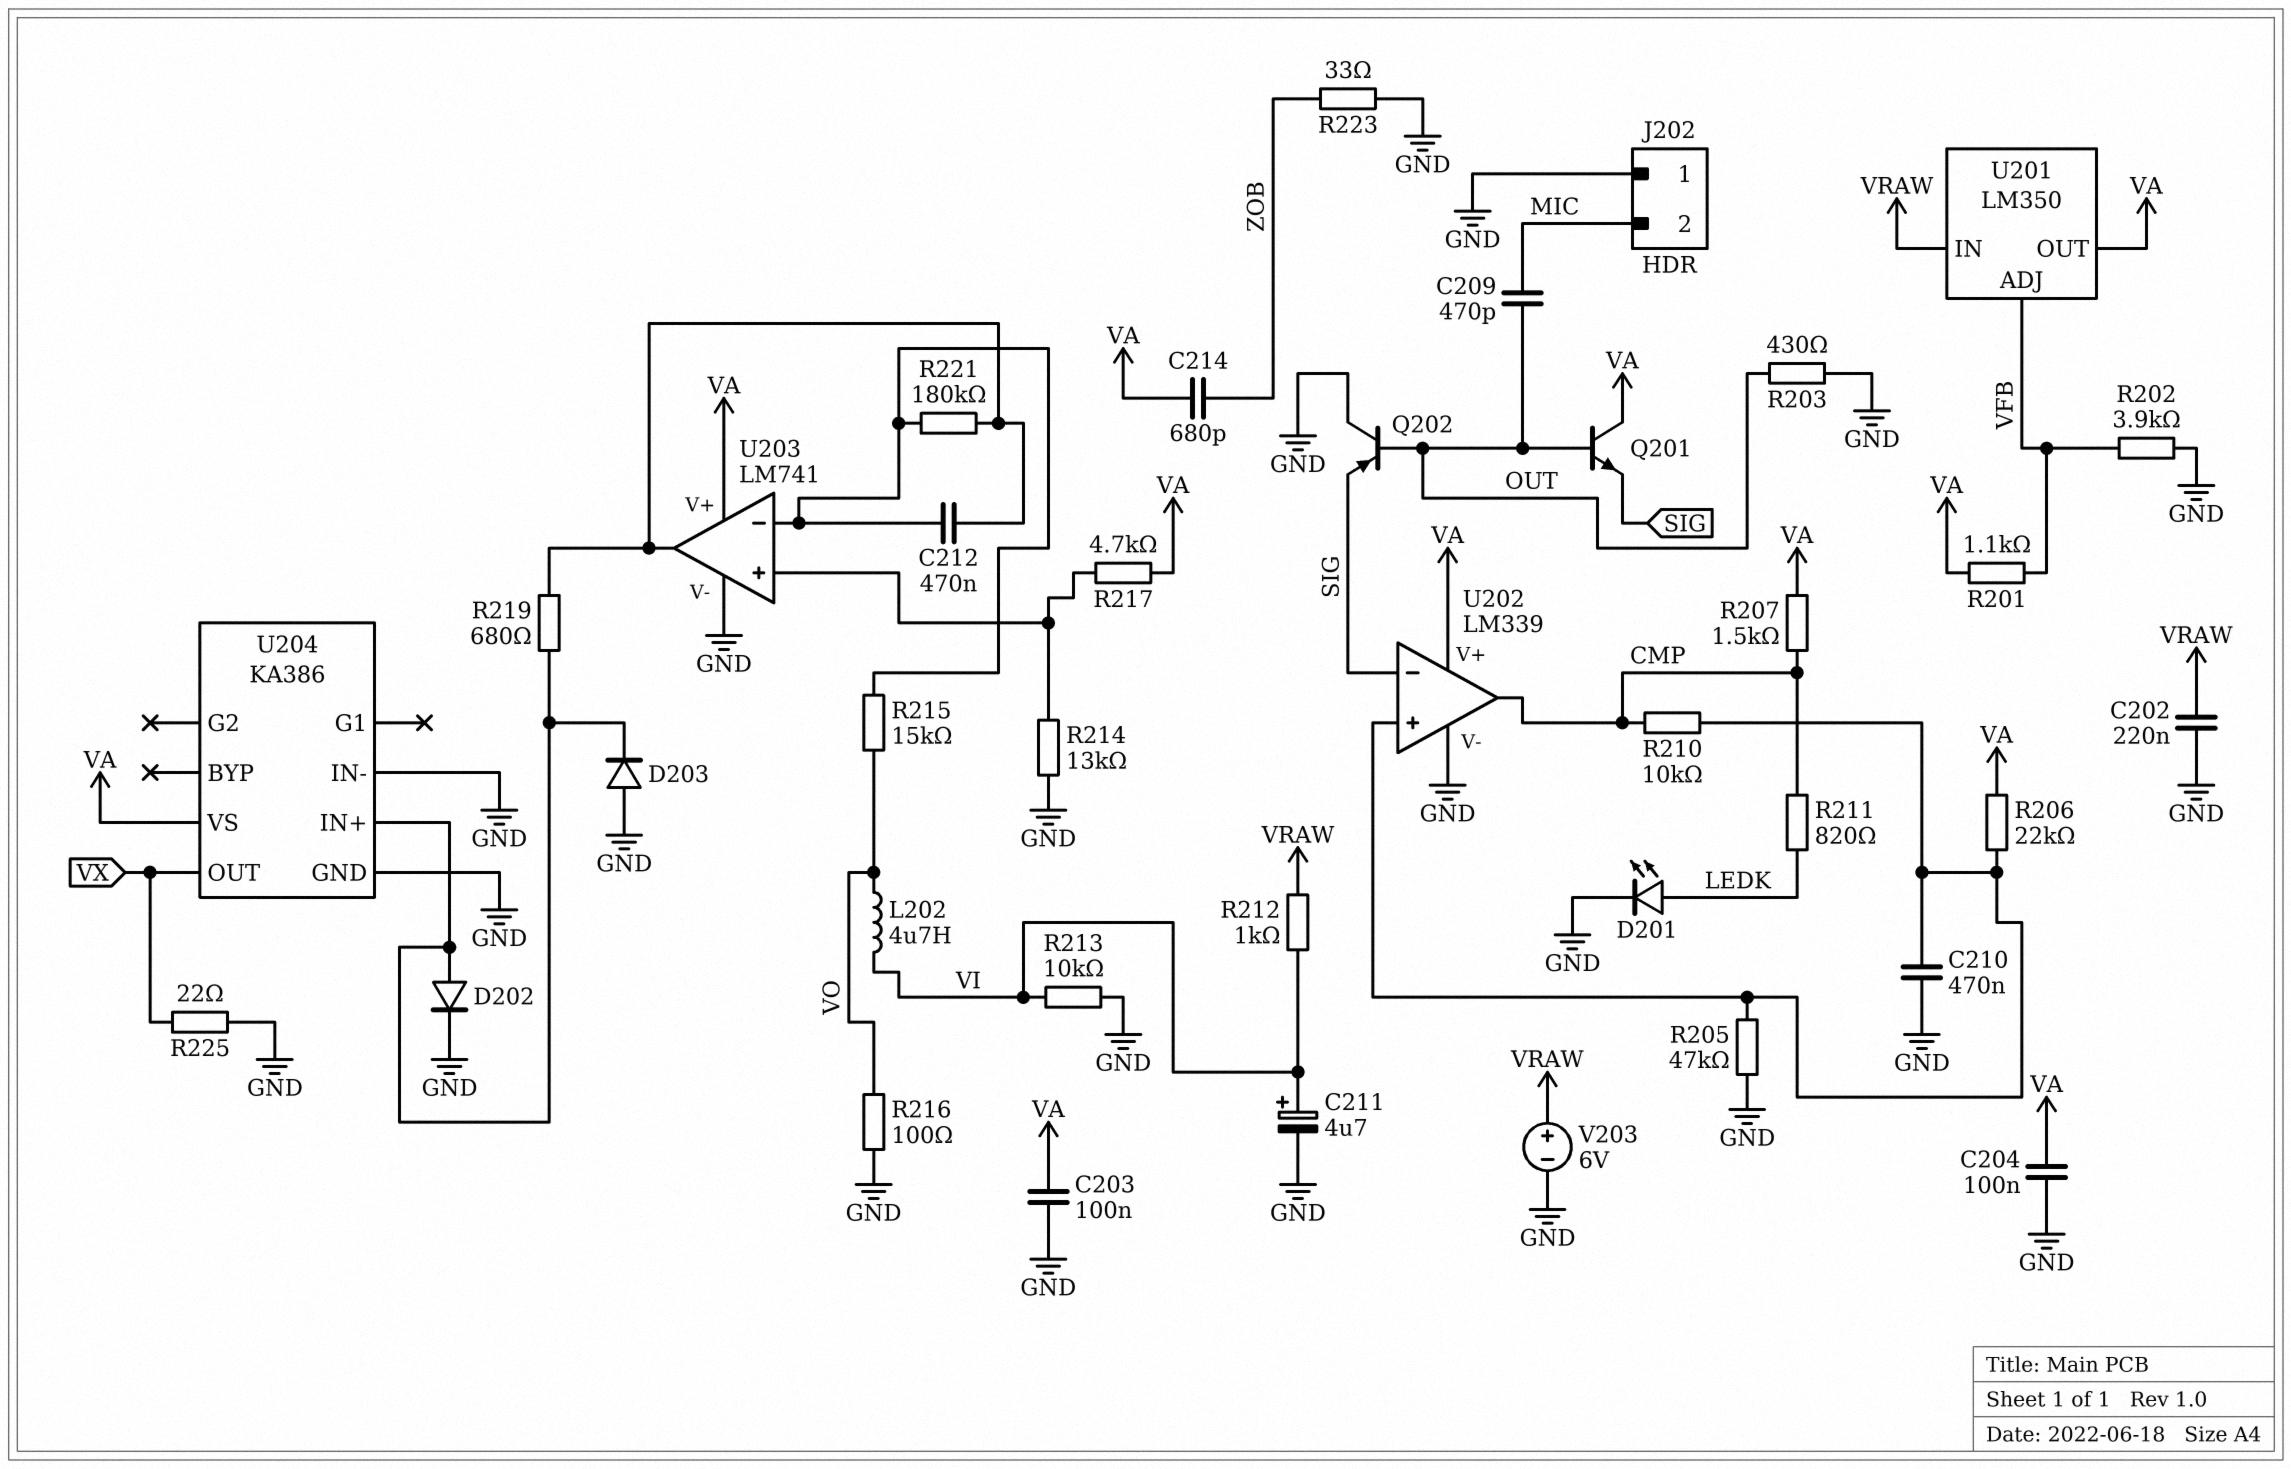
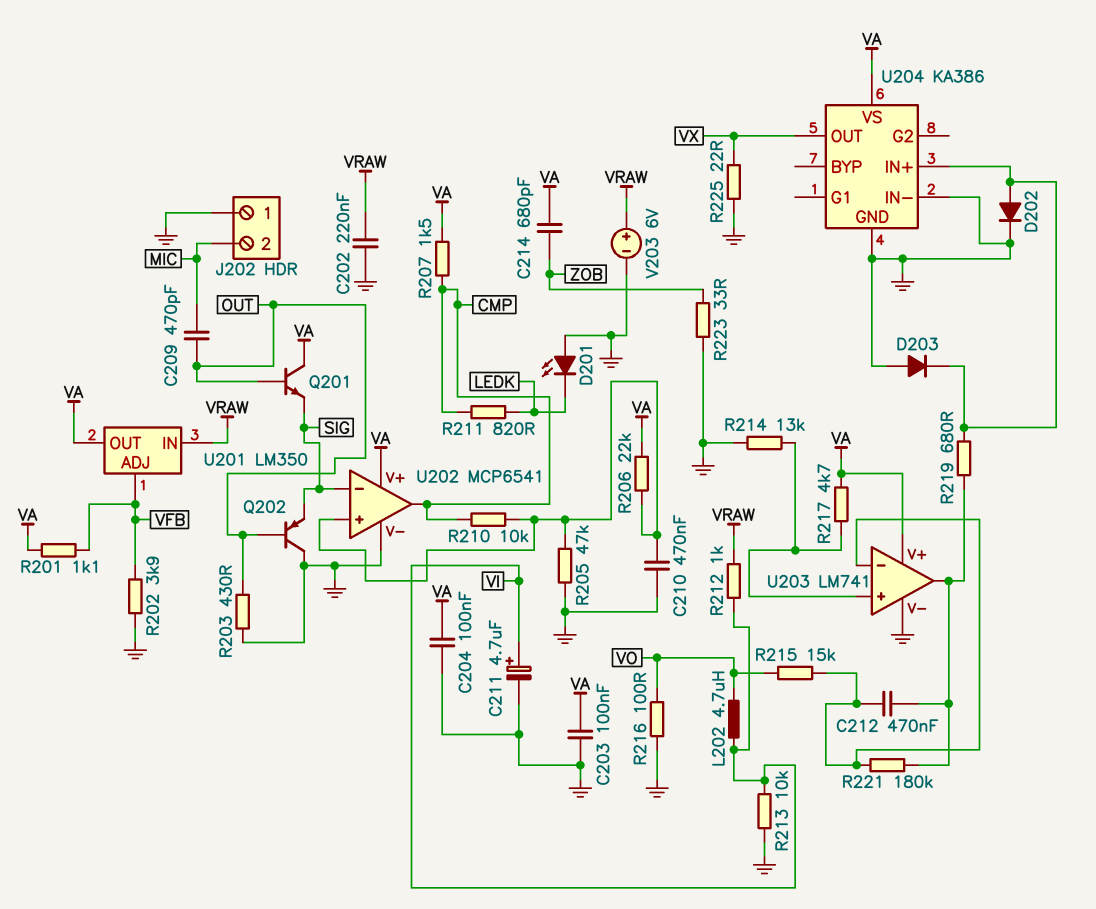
D201: LED (A LEDK, K GND) -> LED (A GND, K LEDK)
U202: LM339 -> MCP6541

